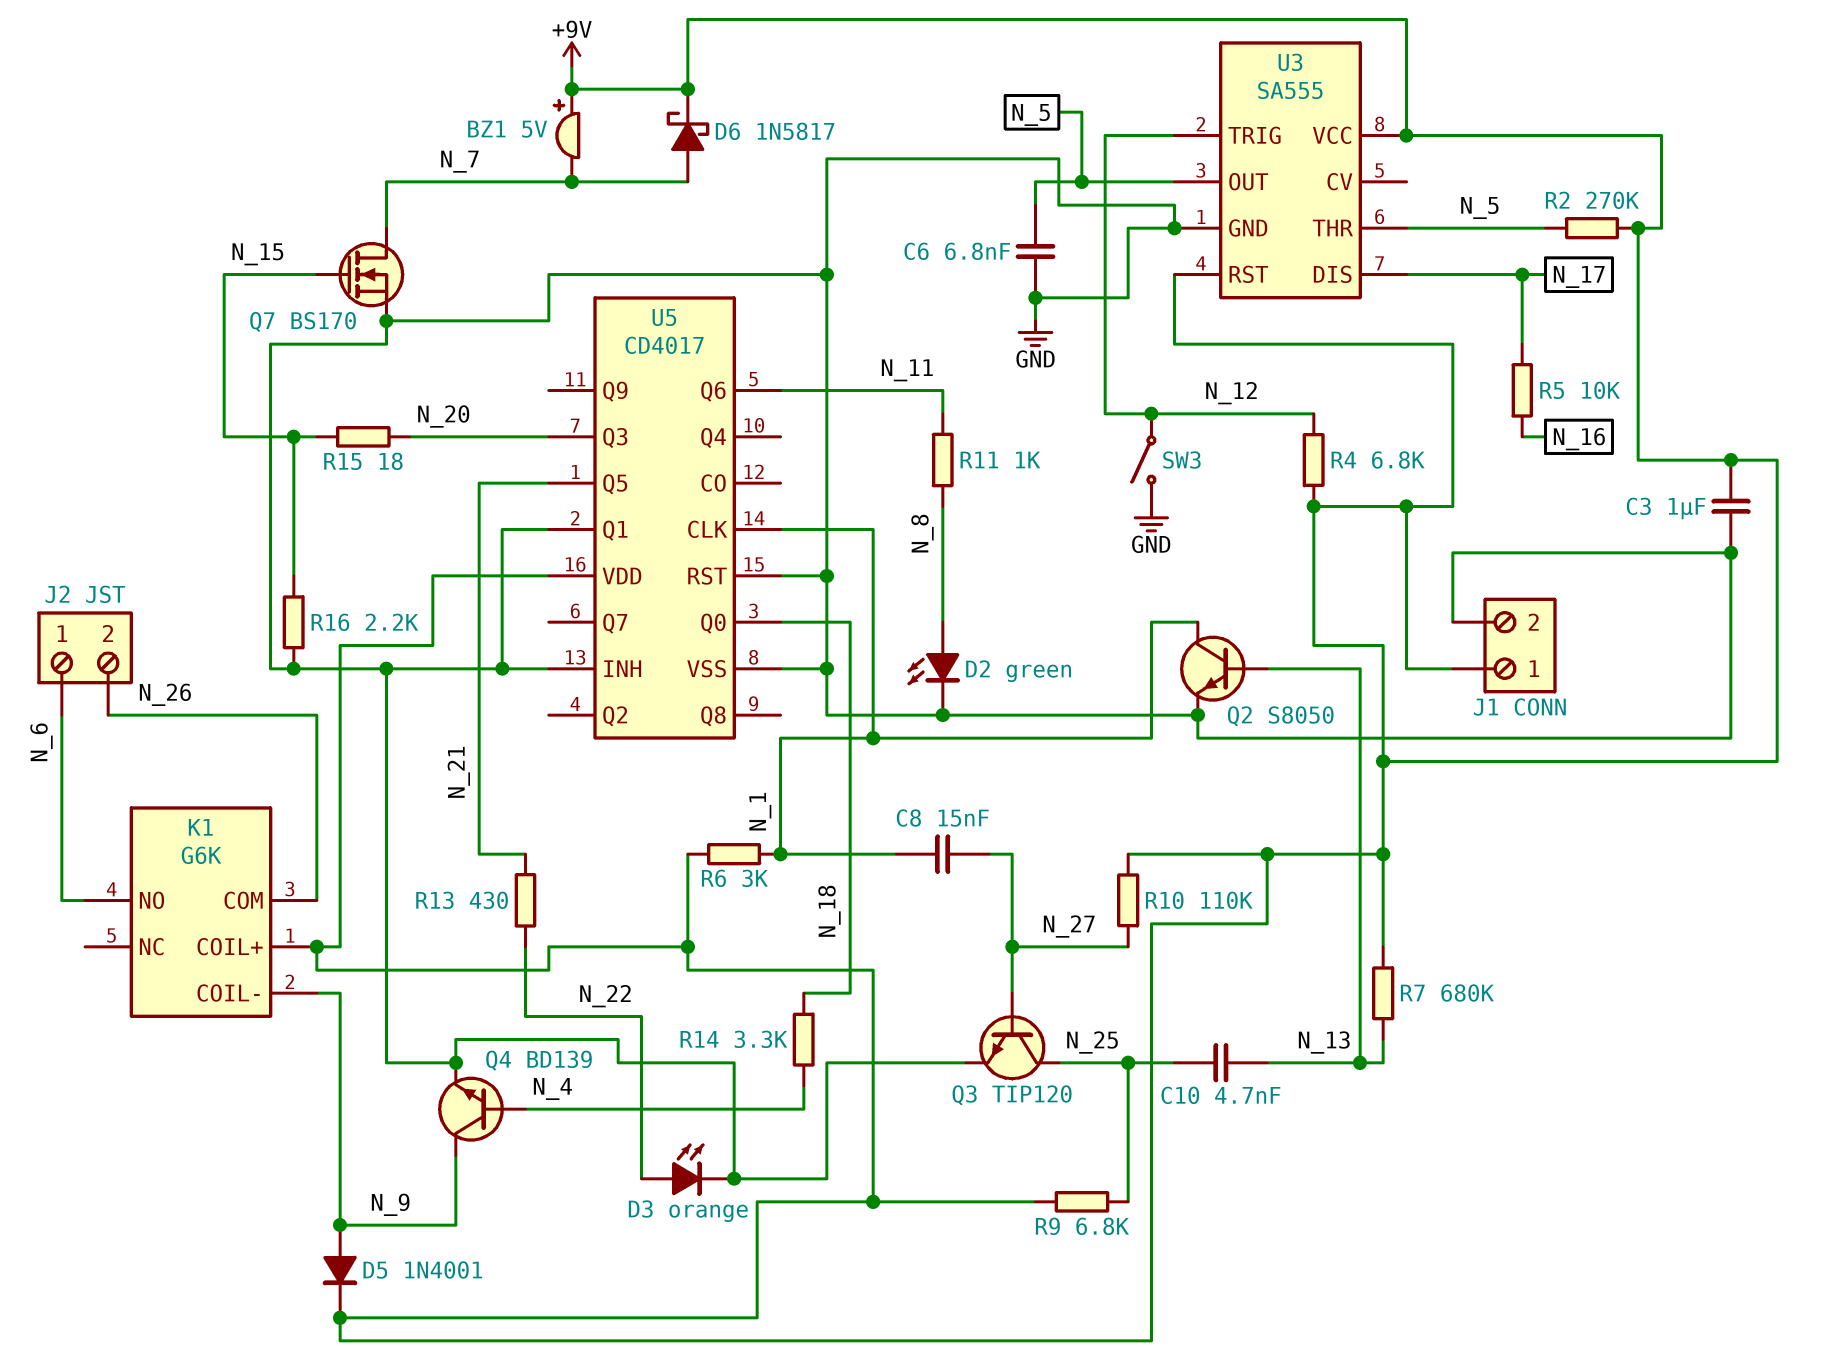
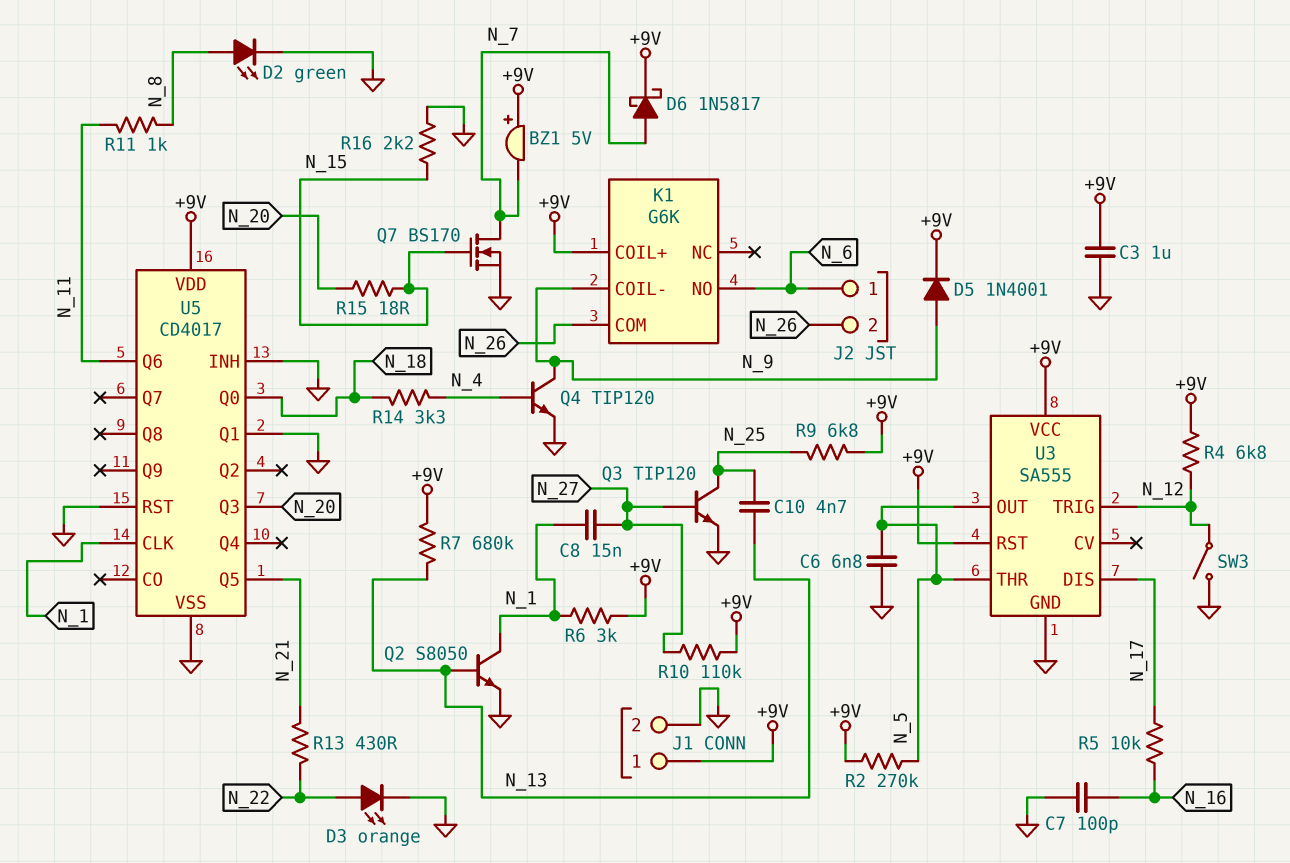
C7: none -> 100pF (GND, N_16)
Q4: NPN BD139 (B N_4, C N_9, E GND) -> NPN TIP120 (B N_4, C N_9, E GND)

